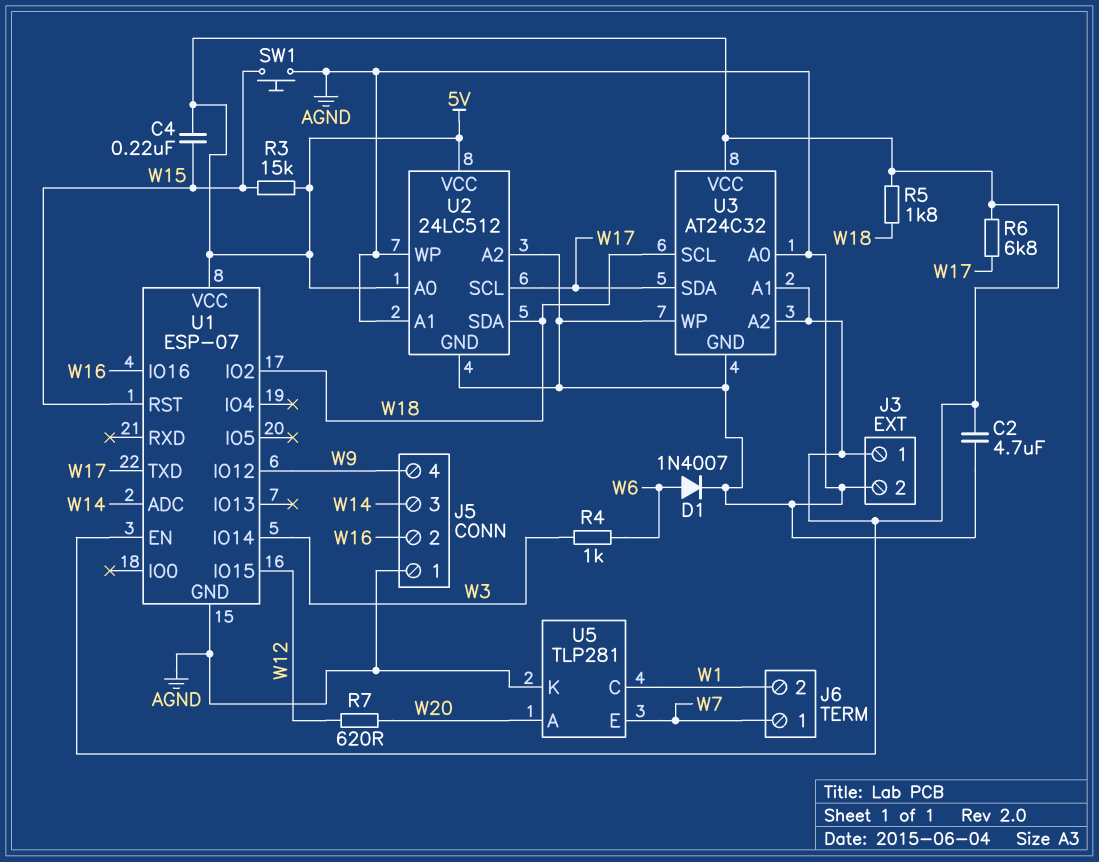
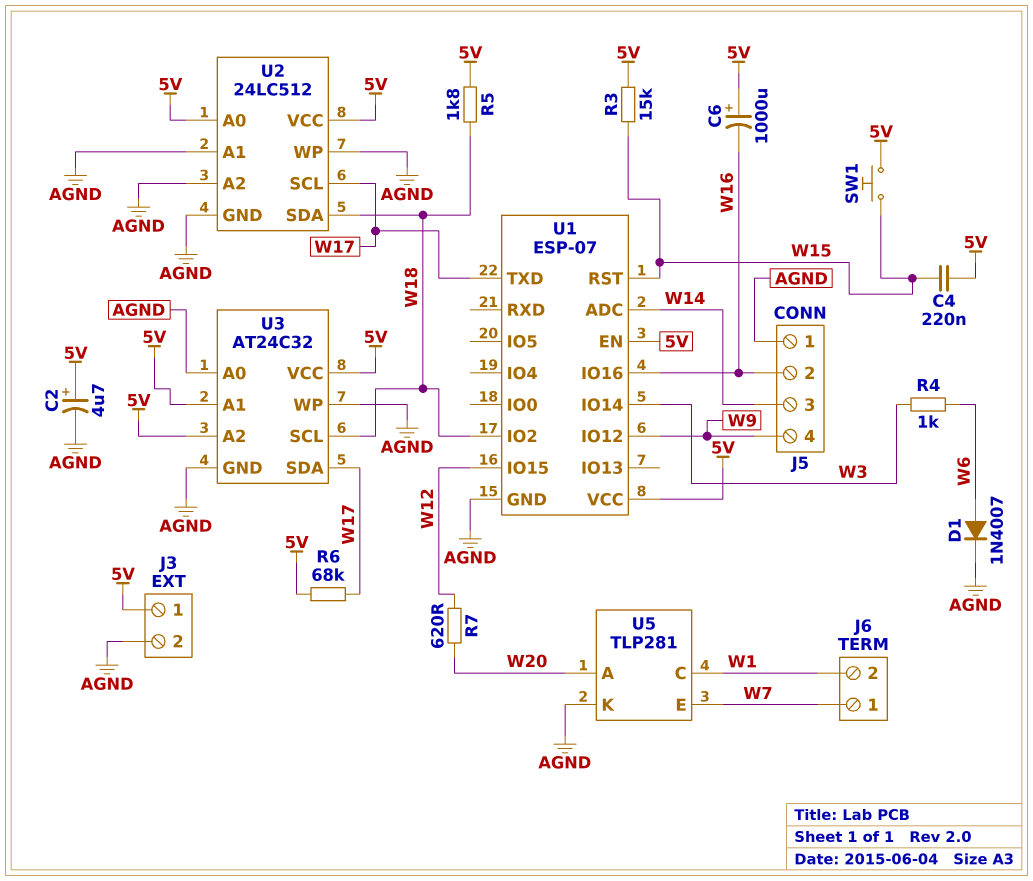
C2: 4.7uF (5V, AGND) -> 4.7uF (plus 5V, minus AGND)
C6: none -> 1000uF (plus 5V, minus W16)
R6: 6.8k (5V, W17) -> 68k (5V, W17)
SW1: button (AGND, W15) -> button (5V, W15)

